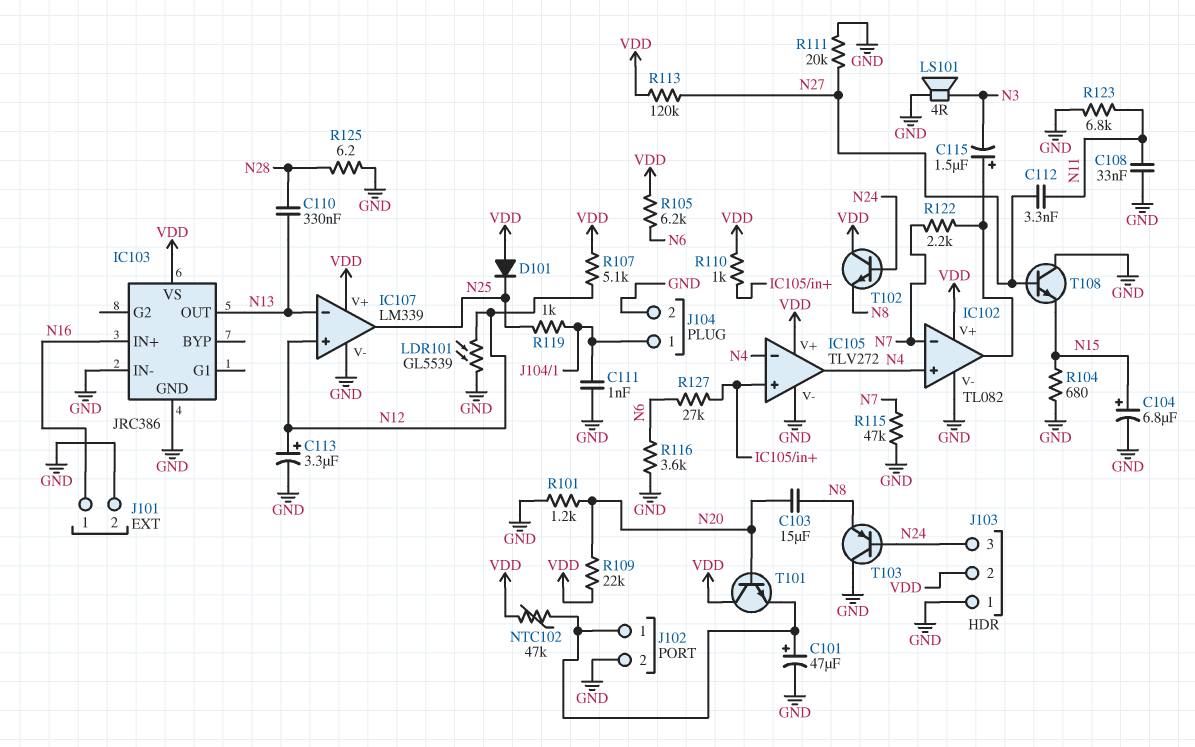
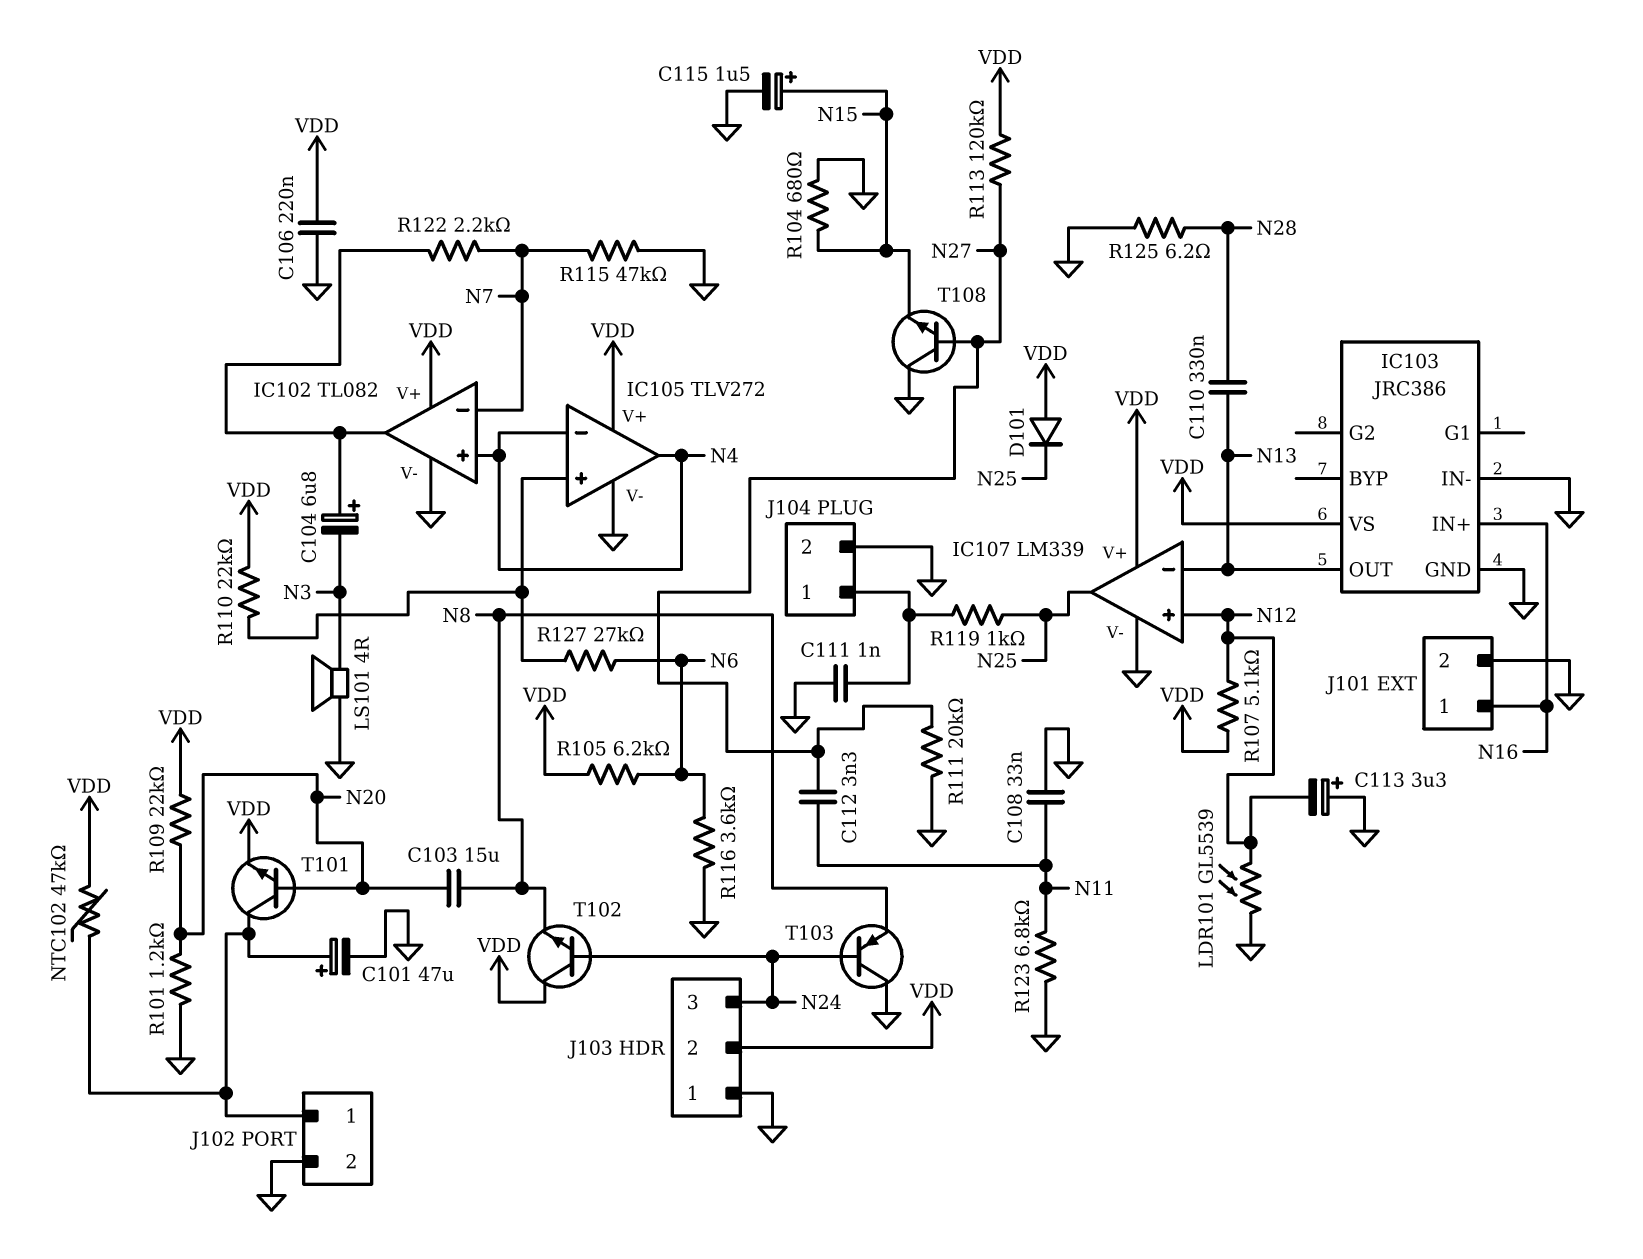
C104: 6.8uF (plus N15, minus GND) -> 6.8uF (plus IC102/out, minus N3)
C106: none -> 220nF (GND, VDD)
C113: 3.3uF (plus N12, minus GND) -> 3.3uF (plus GND, minus N12)
C115: 1.5uF (plus IC102/out, minus N3) -> 1.5uF (plus N15, minus GND)
R110: 1k (IC105/in+, VDD) -> 22k (IC105/in+, VDD)
T101: NPN (B N20, C VDD, E J102/1) -> NPN (B N20, C J102/1, E VDD)

